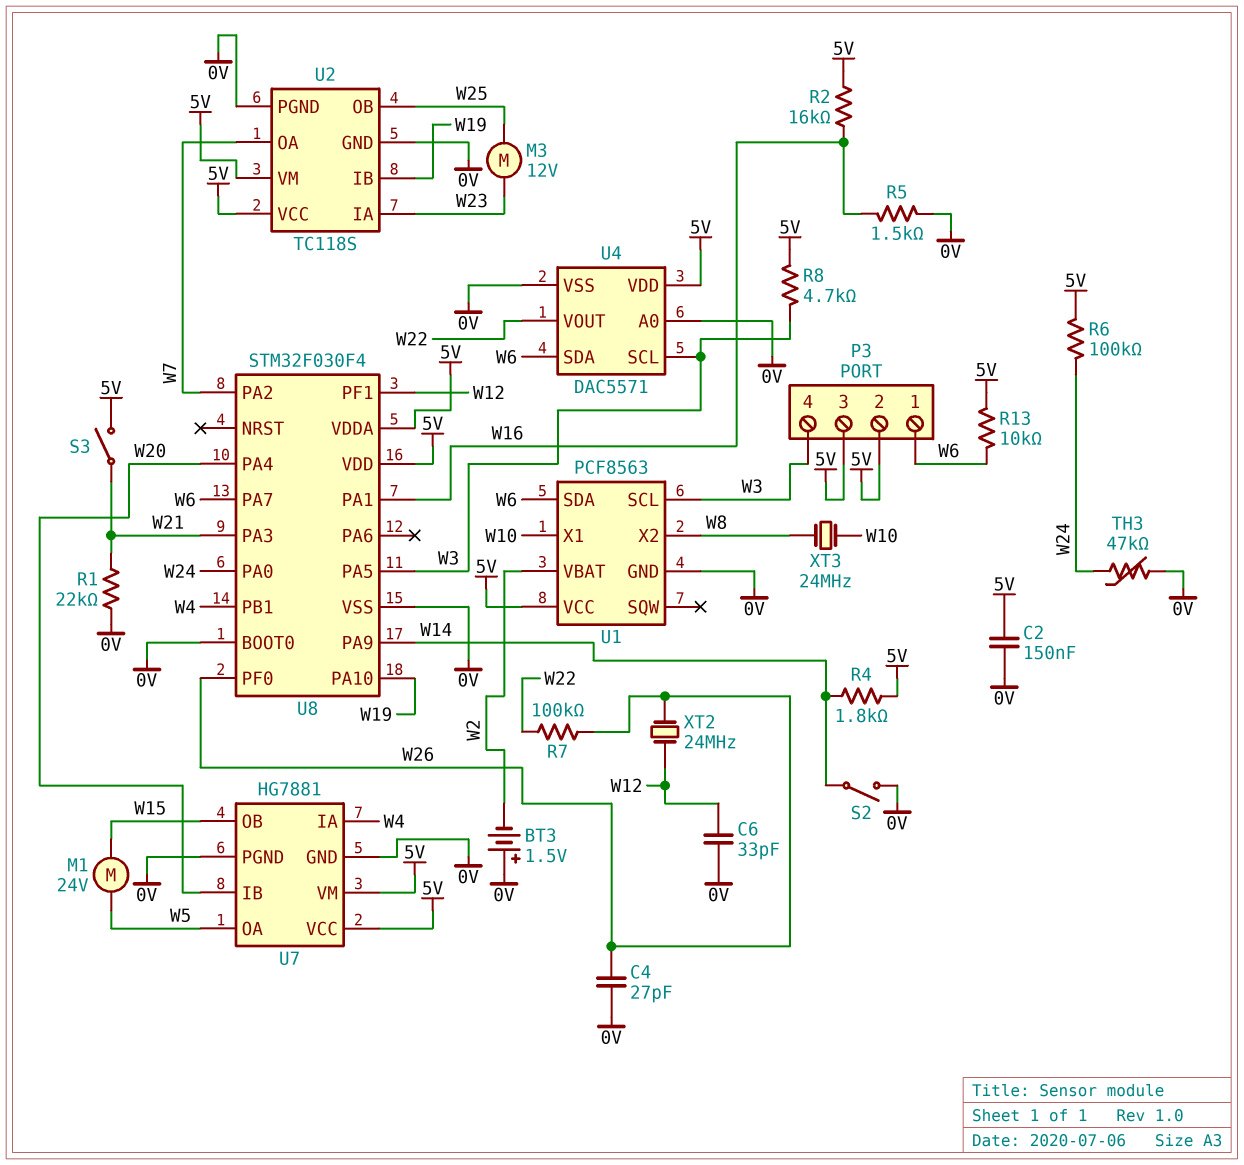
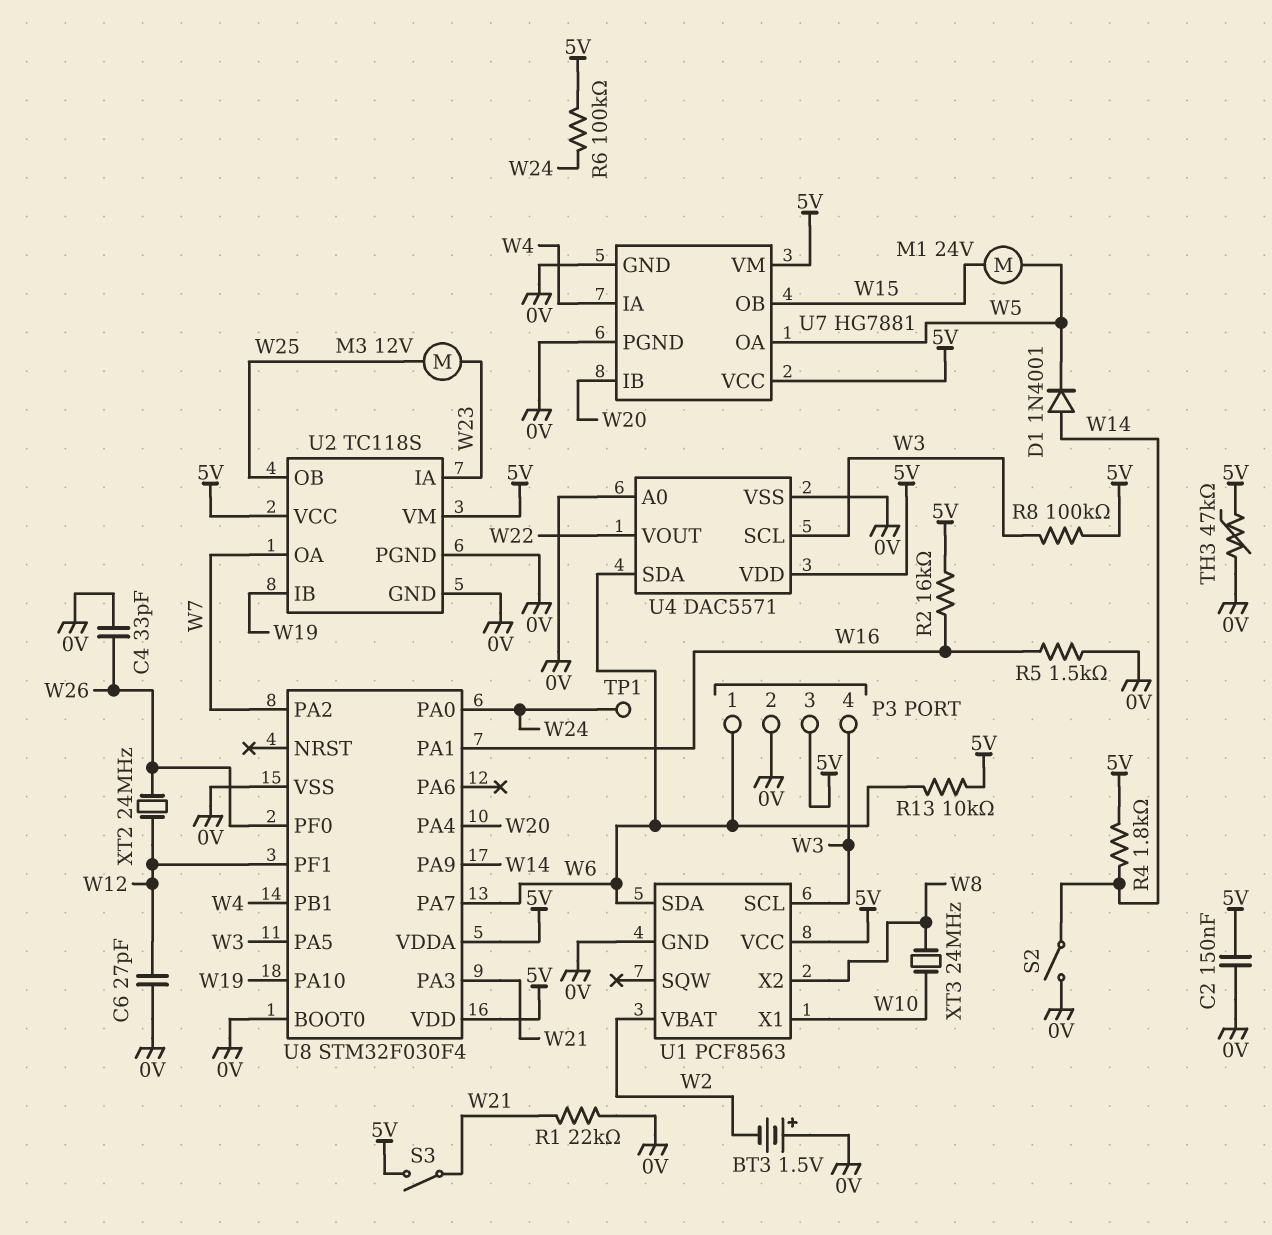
C4: 27pF (0V, W26) -> 33pF (0V, W26)
C6: 33pF (0V, W12) -> 27pF (0V, W12)
D1: none -> diode 1N4001 (A W14, K W5)
P3 pin 2: 5V -> 0V
R7: 100k (W22, W26) -> none
R8: 4.7k (5V, W3) -> 100k (5V, W3)
TH3: 47k (0V, W24) -> 47k (0V, 5V)
TP1: none -> test point (W24)

